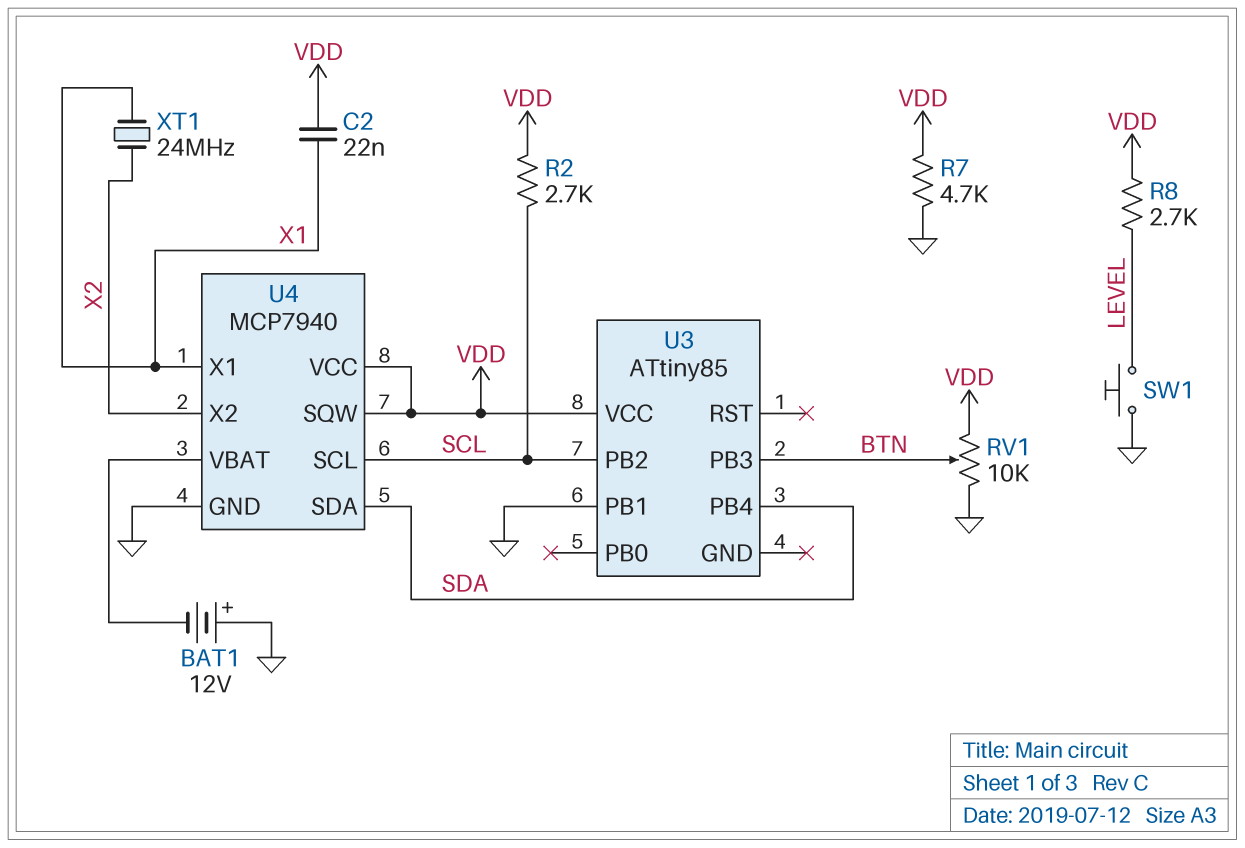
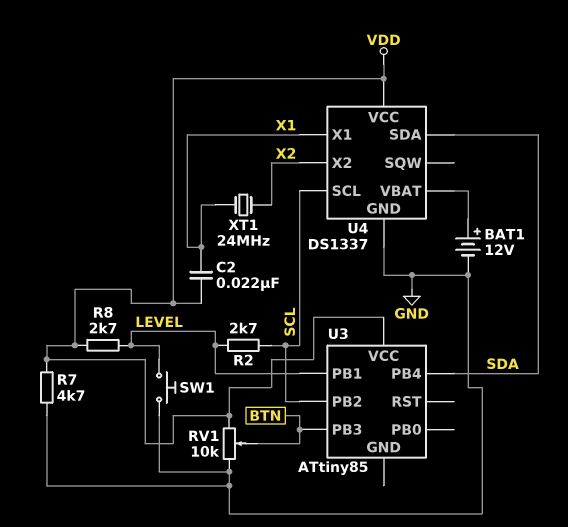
BAT1: 12V (plus GND, minus U4/VBAT) -> 12V (plus U4/VBAT, minus GND)
R2: 2.7k (SCL, VDD) -> 2.7k (LEVEL, SCL)
U3 pin PB1: GND -> LEVEL
U4: MCP7940 -> DS1337
U4 pin SQW: VDD -> none

